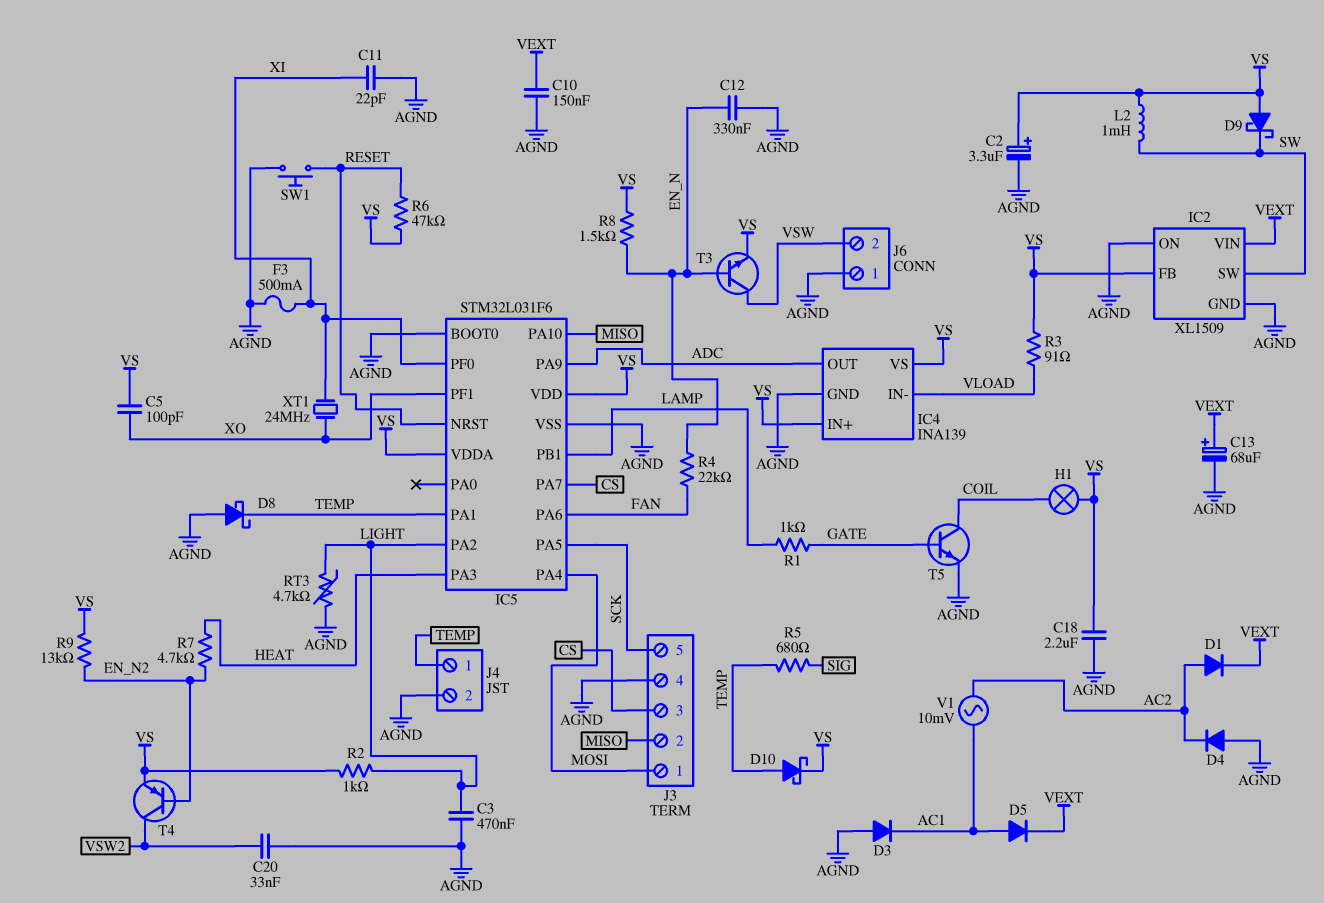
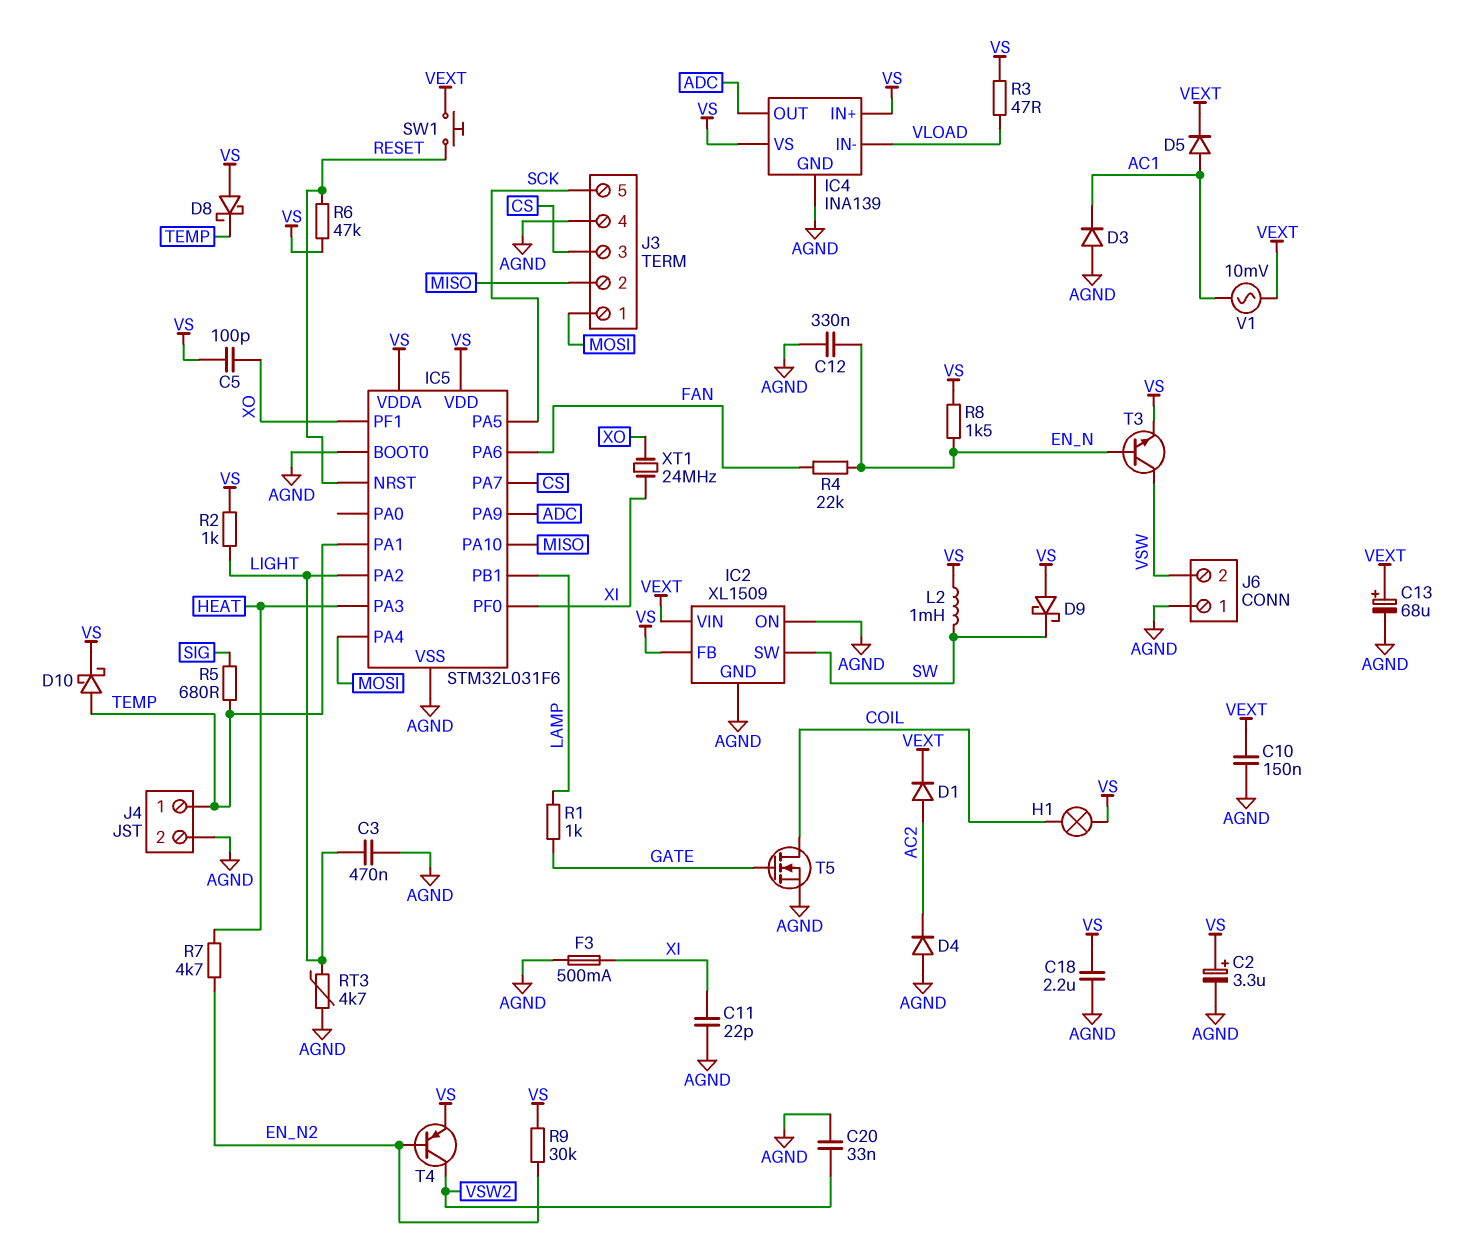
D8: schottky (A AGND, K TEMP) -> schottky (A VS, K TEMP)
R3: 91 (VLOAD, VS) -> 47 (VLOAD, VS)
R9: 13k (EN_N2, VS) -> 30k (EN_N2, VS)
SW1: button (AGND, RESET) -> button (RESET, VEXT)
T5: NPN (B GATE, C COIL, E AGND) -> NMOS (G GATE, D COIL, S AGND)
V1: AC 10mV (AC1, AC2) -> AC 10mV (AC1, VEXT)

